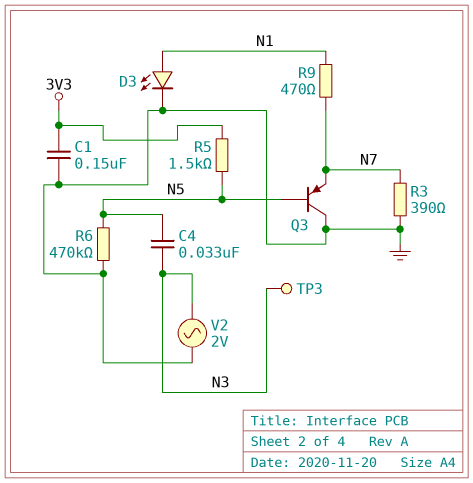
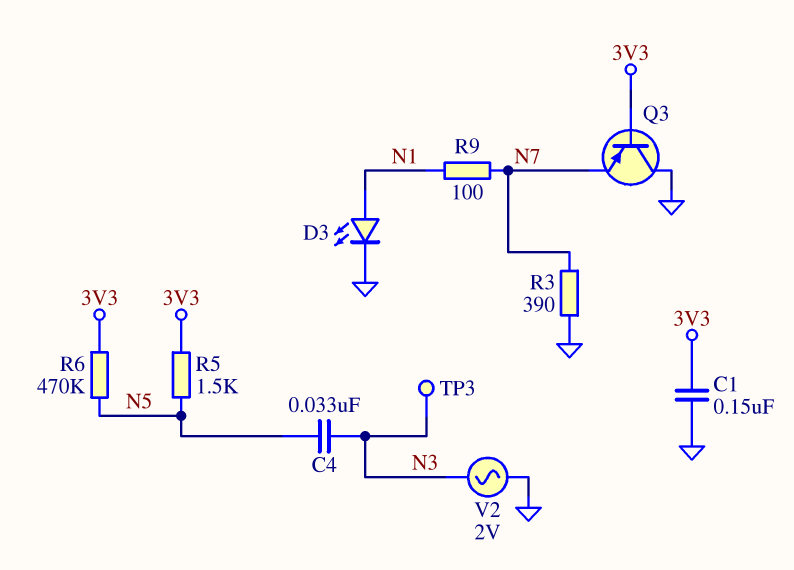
Q3: PNP (B N5, C GND, E N7) -> PNP (B 3V3, C GND, E N7)
R6: 470k (GND, N5) -> 470k (3V3, N5)
R9: 470 (N1, N7) -> 100 (N1, N7)

